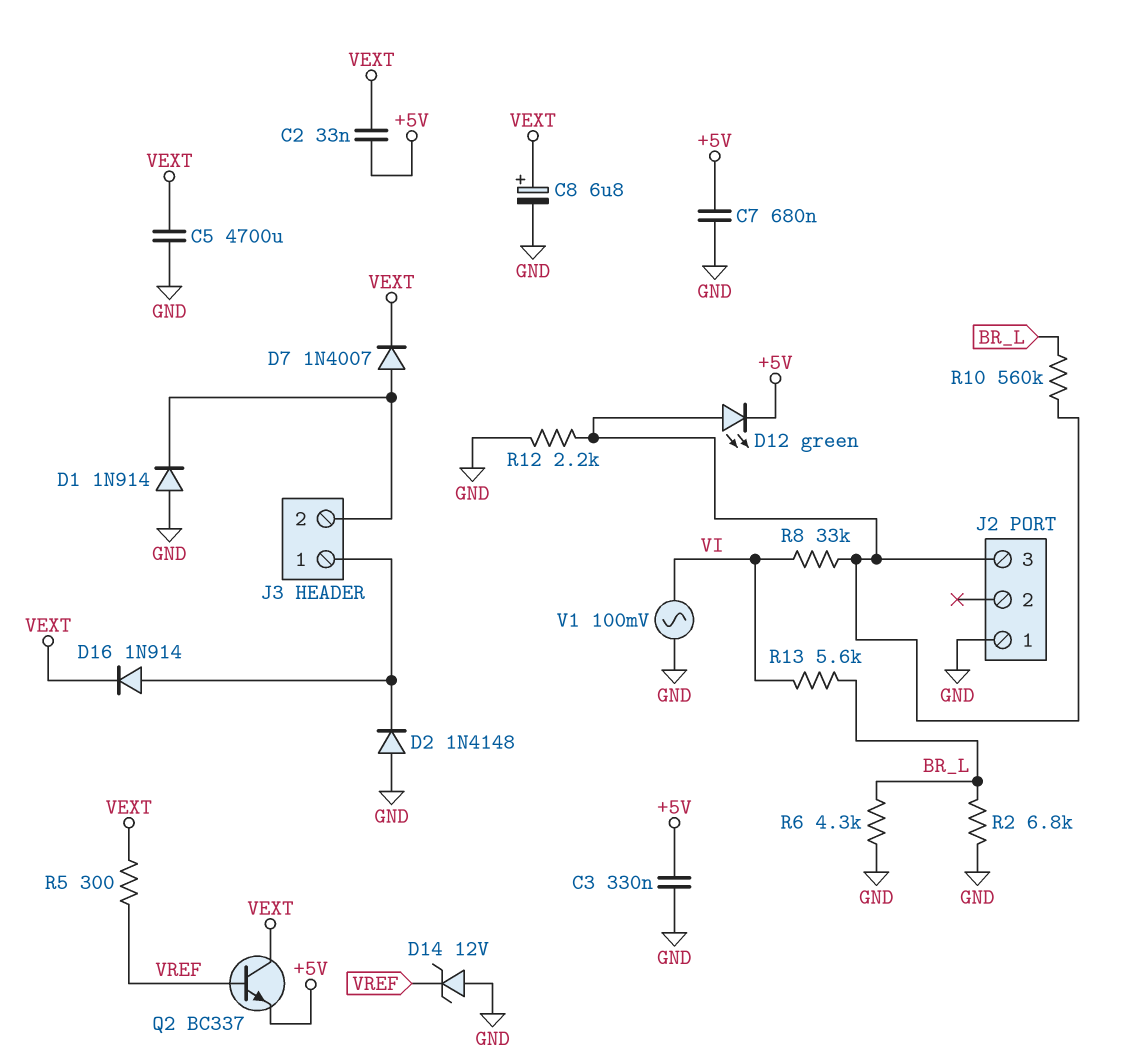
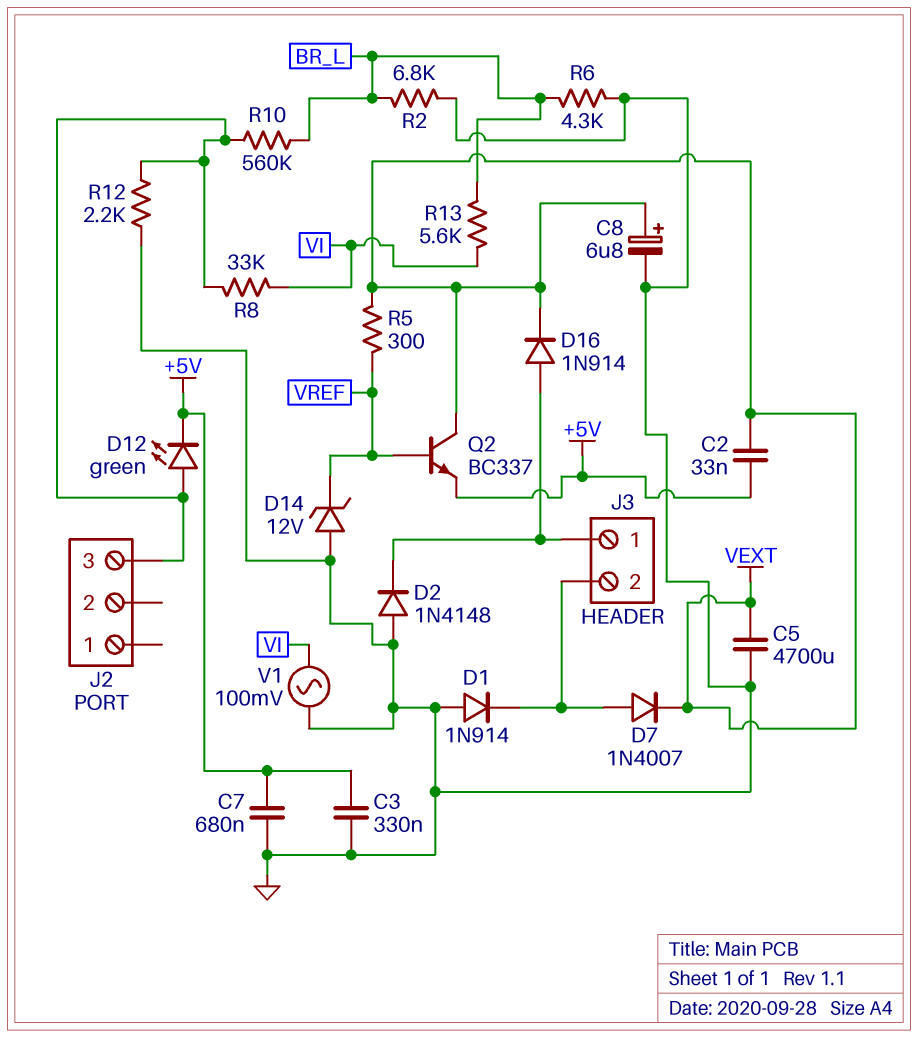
J2 pin 1: GND -> none

